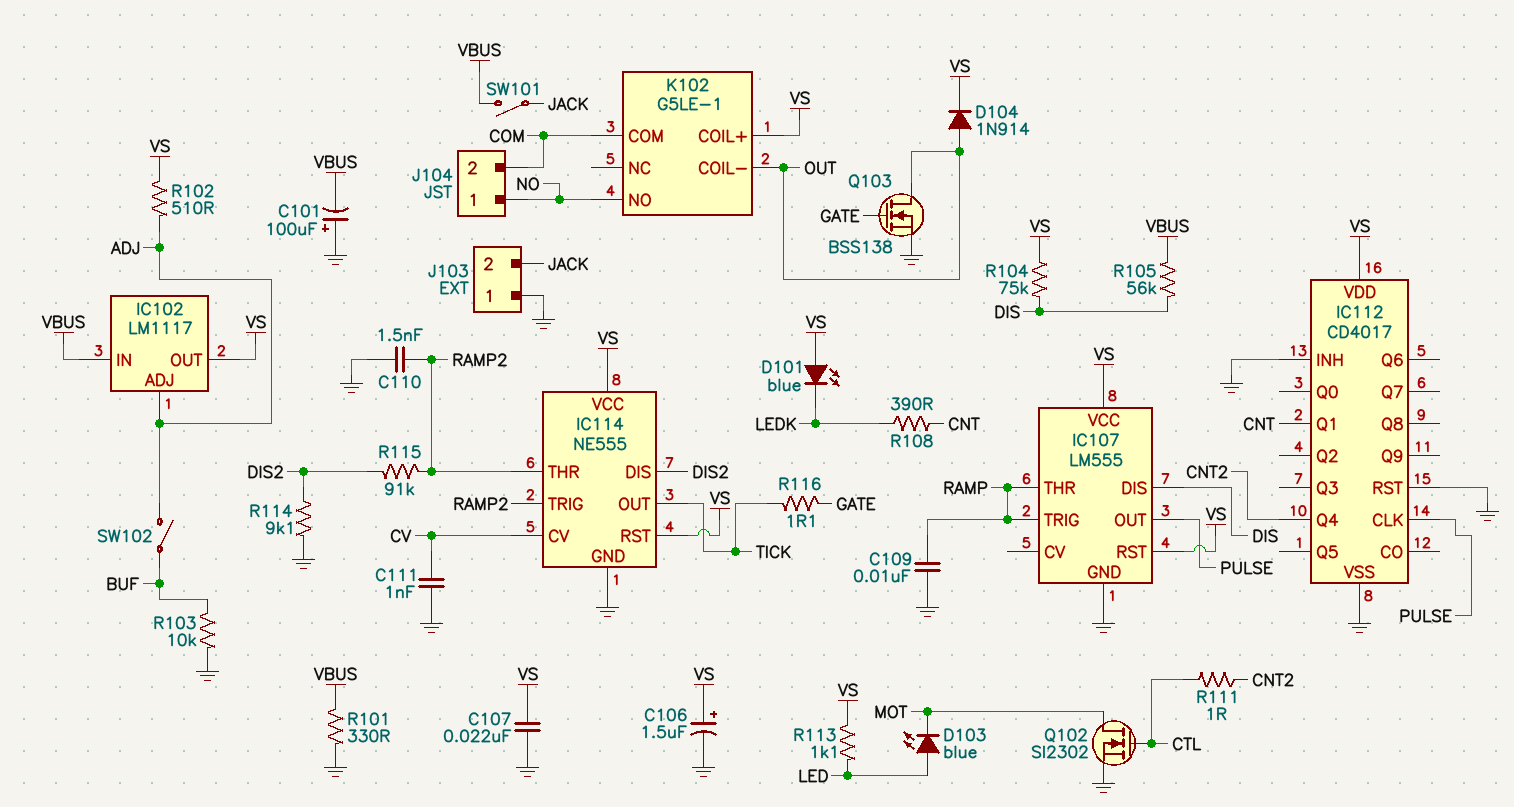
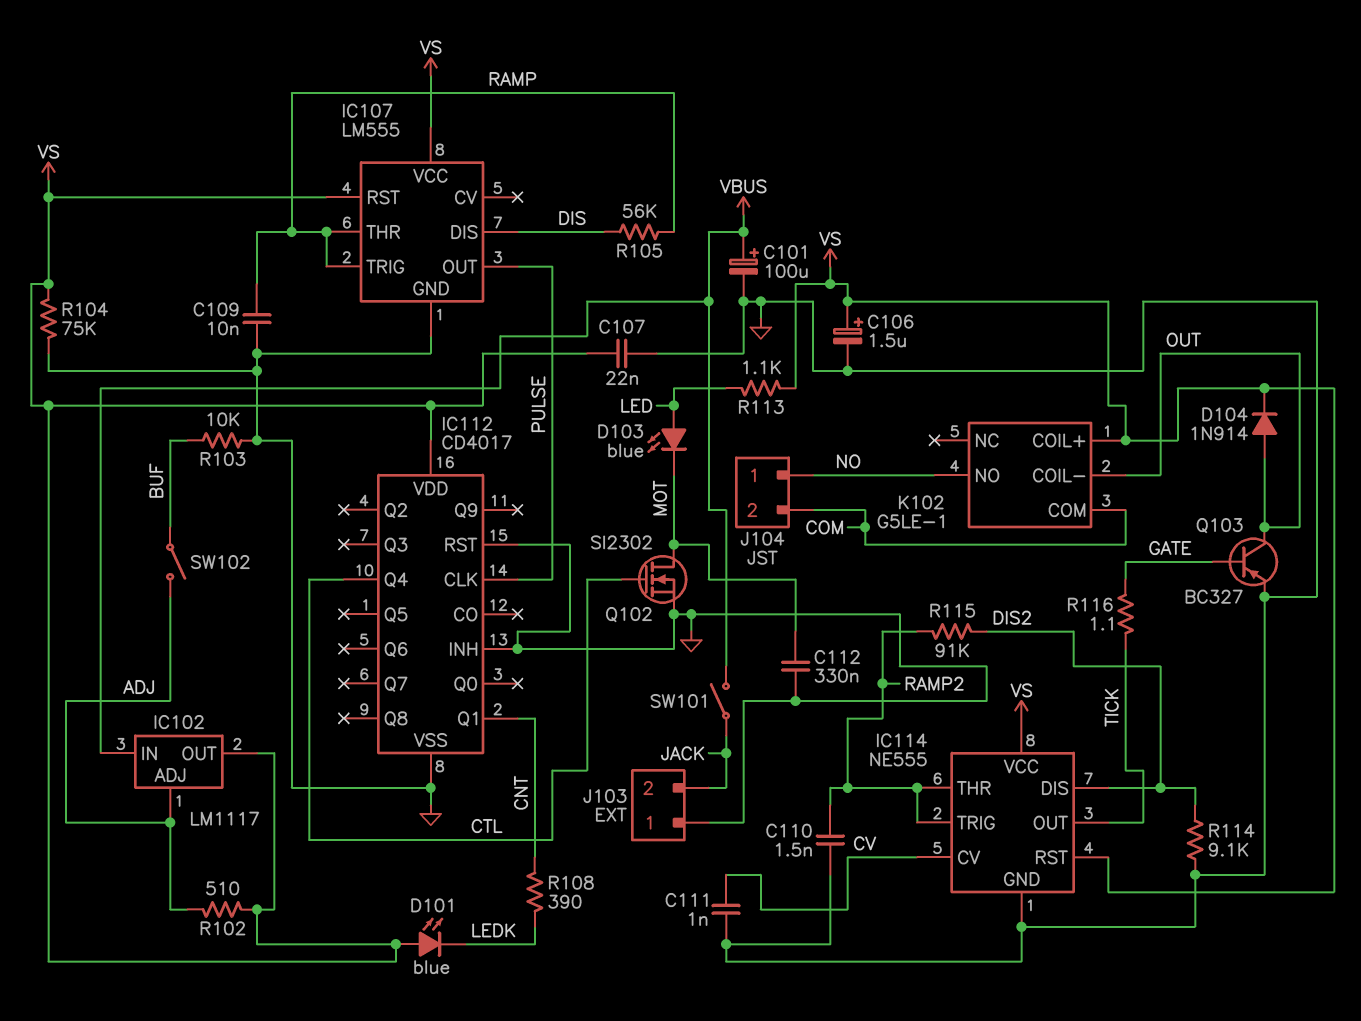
C101: 100uF (plus GND, minus VBUS) -> 100uF (plus VBUS, minus GND)
C112: none -> 330nF (GND, MOT)
IC112 pin Q4: CNT2 -> CTL
Q103: NMOS BSS138 (G GATE, D OUT, S GND) -> PNP BC327 (B GATE, C OUT, E GND)
R101: 330 (GND, VBUS) -> none
R104: 75k (DIS, VS) -> 75k (GND, VS)
R105: 56k (DIS, VBUS) -> 56k (DIS, RAMP)
R111: 1 (CNT2, CTL) -> none

